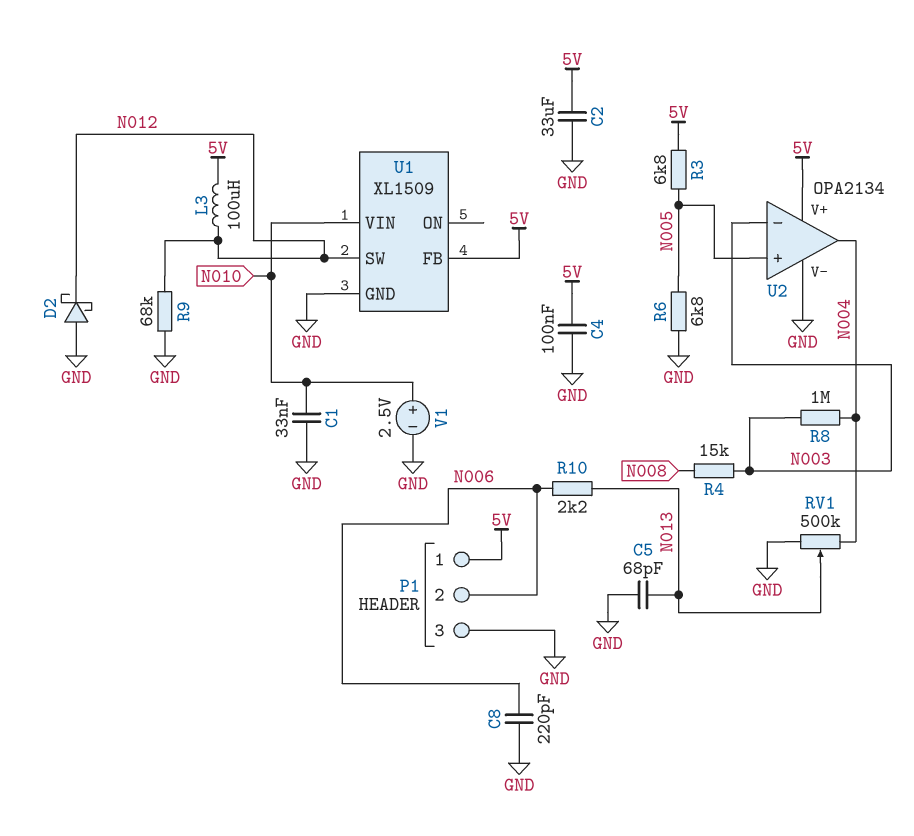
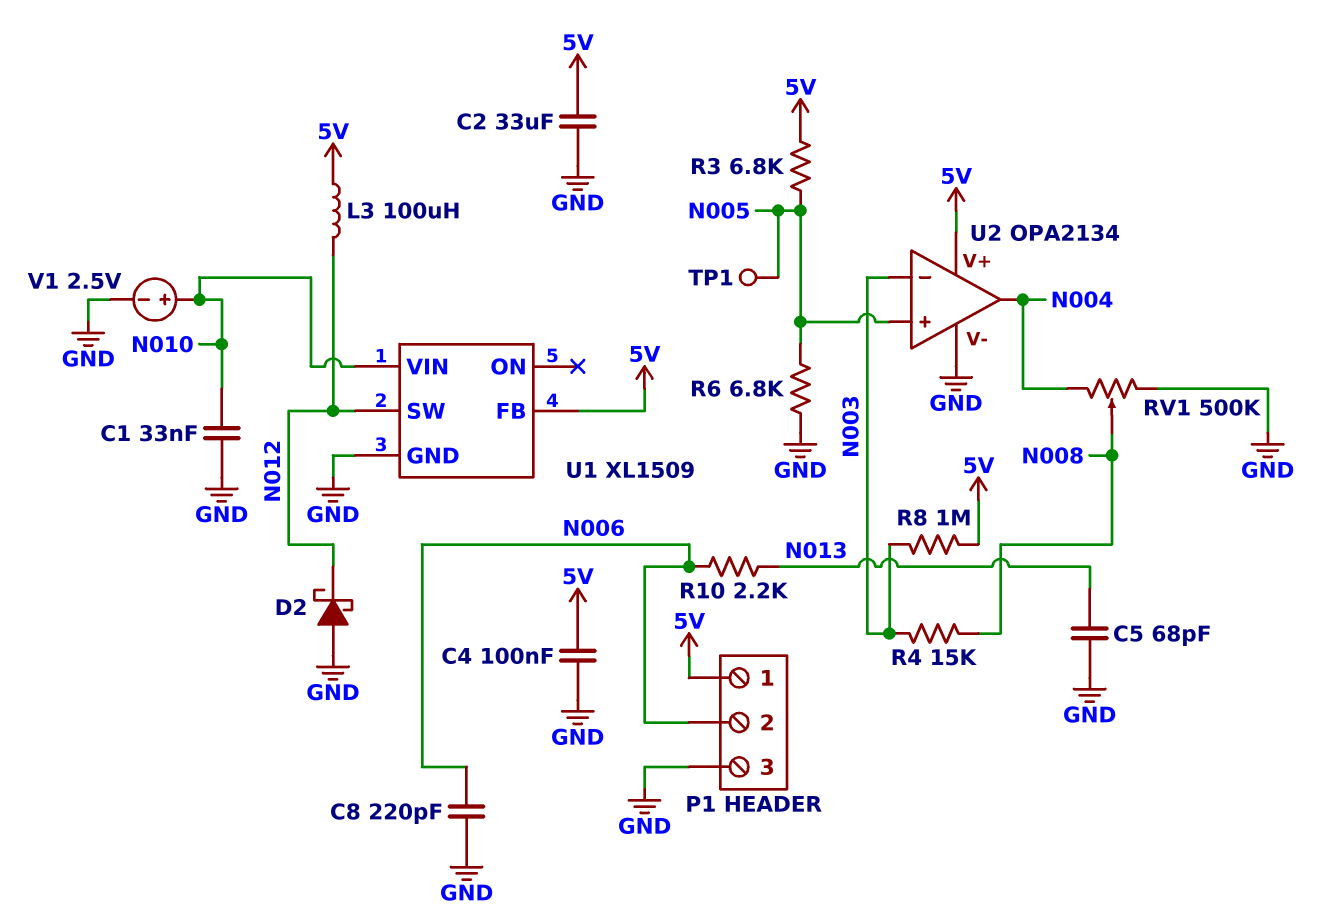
R8: 1M (N003, N004) -> 1M (5V, N003)
R9: 68k (GND, N012) -> none
RV1: 500k (GND, N004, wiper N013) -> 500k (GND, N004, wiper N008)
TP1: none -> test point (N005)

